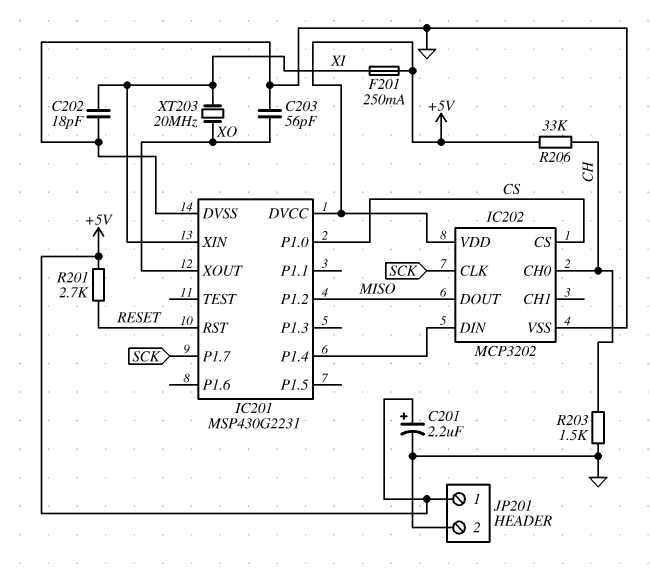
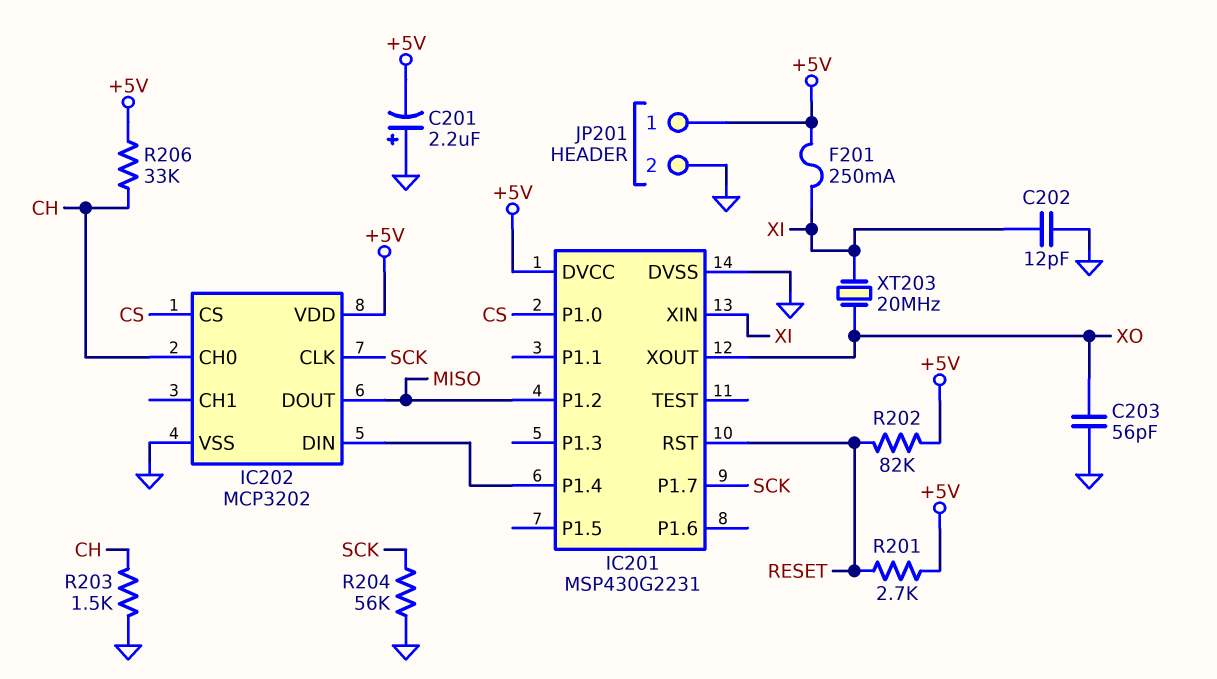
C201: 2.2uF (plus +5V, minus GND) -> 2.2uF (plus GND, minus +5V)
C202: 18pF (GND, XI) -> 12pF (GND, XI)
R202: none -> 82k (+5V, RESET)
R204: none -> 56k (GND, SCK)

